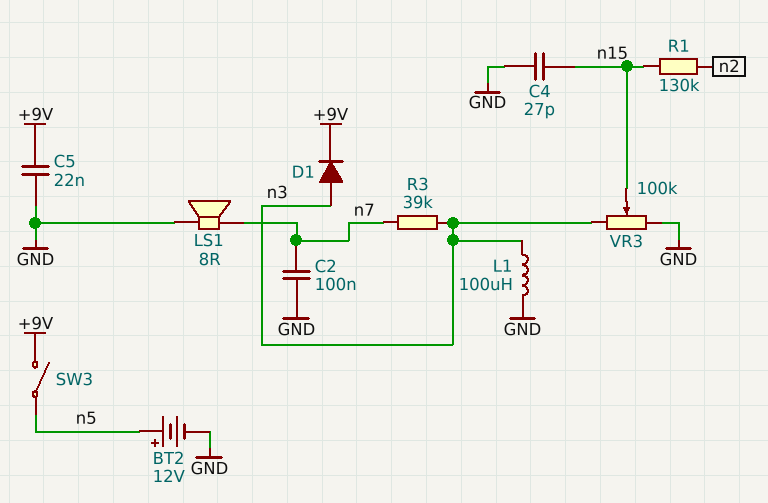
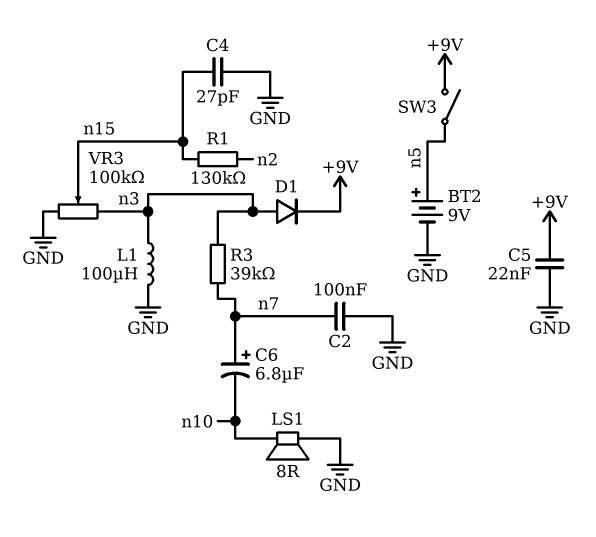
BT2: 12V (plus n5, minus GND) -> 9V (plus n5, minus GND)
C6: none -> 6.8uF (plus n7, minus n10)
LS1: speaker 8R (GND, n7) -> speaker 8R (GND, n10)

